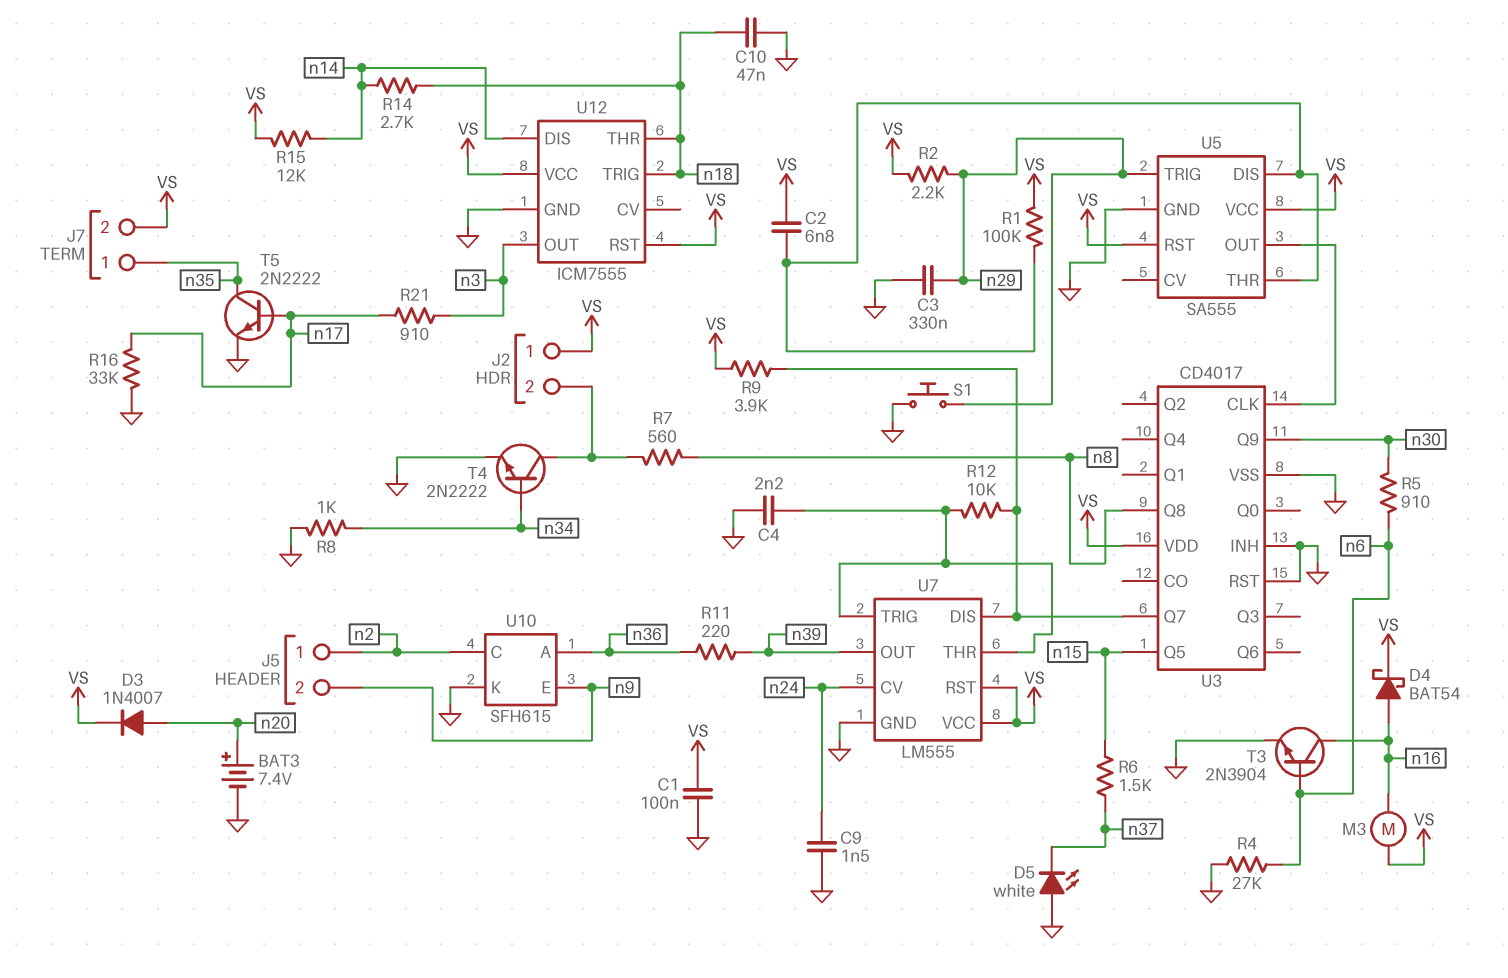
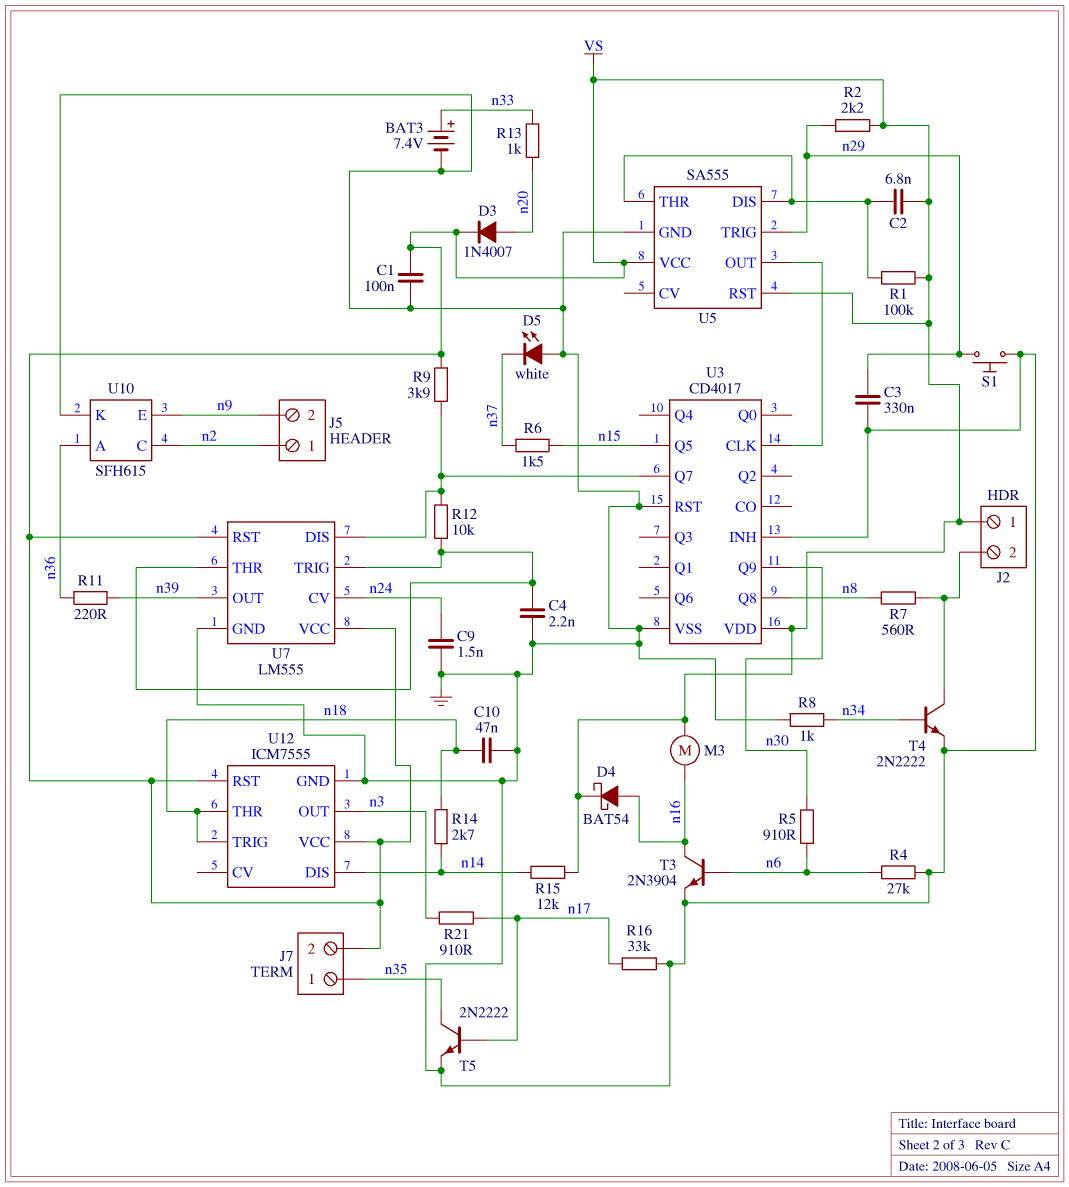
BAT3: 7.4V (plus n20, minus GND) -> 7.4V (plus n33, minus GND)
R13: none -> 1k (n20, n33)

